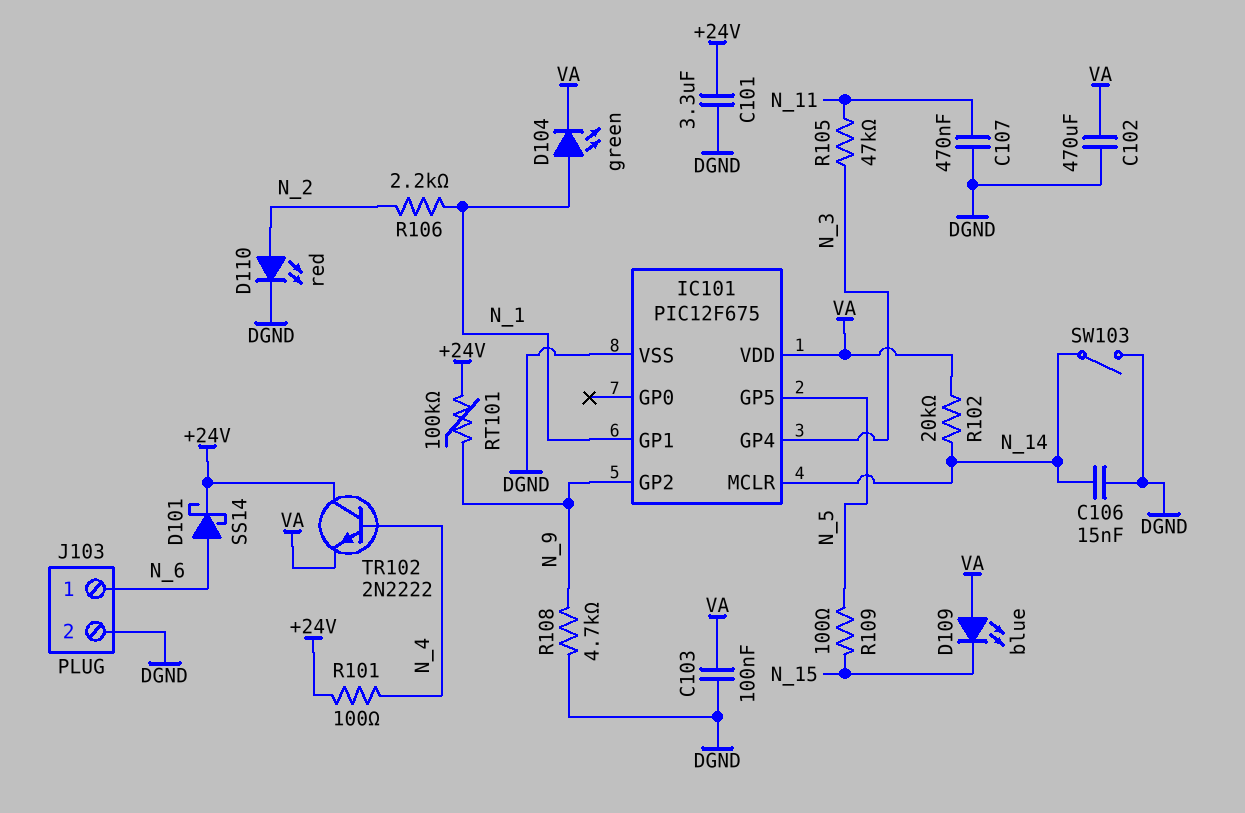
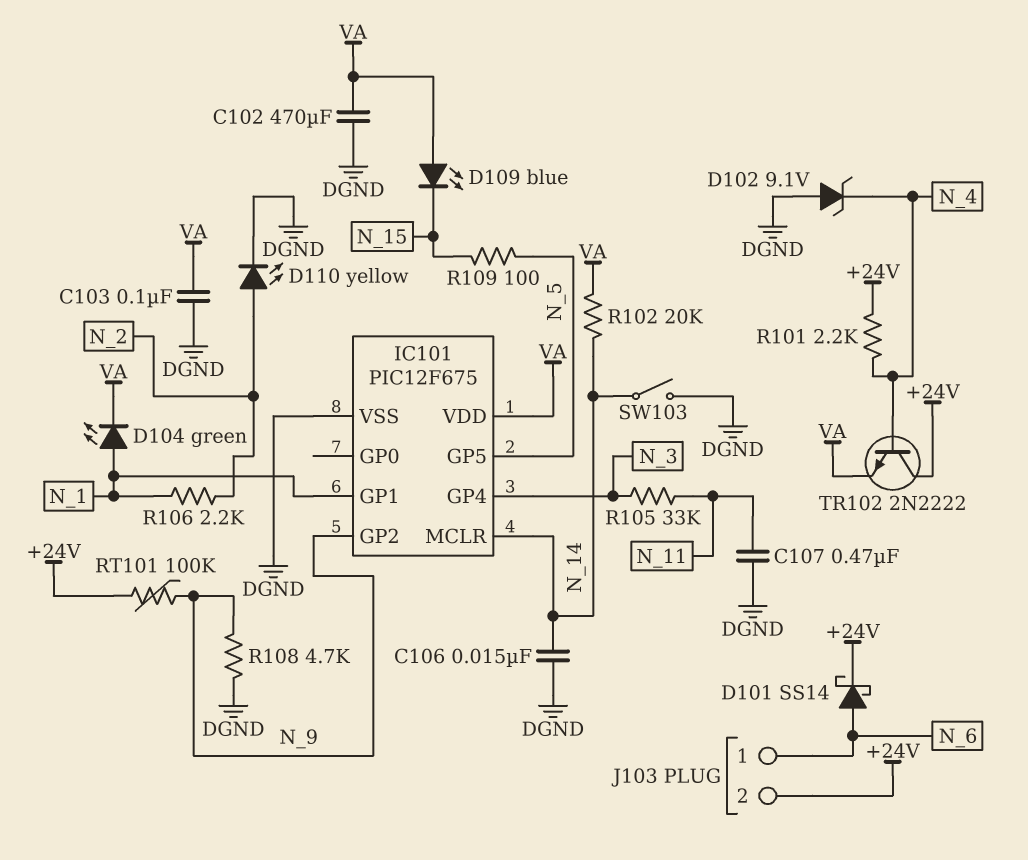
C101: 3.3uF (+24V, DGND) -> none
D102: none -> zener 9.1V (A DGND, K N_4)
D110: LED red (A N_2, K DGND) -> LED yellow (A N_2, K DGND)
J103 pin 2: DGND -> +24V
R101: 100 (+24V, N_4) -> 2.2k (+24V, N_4)
R105: 47k (N_3, N_11) -> 33k (N_3, N_11)

